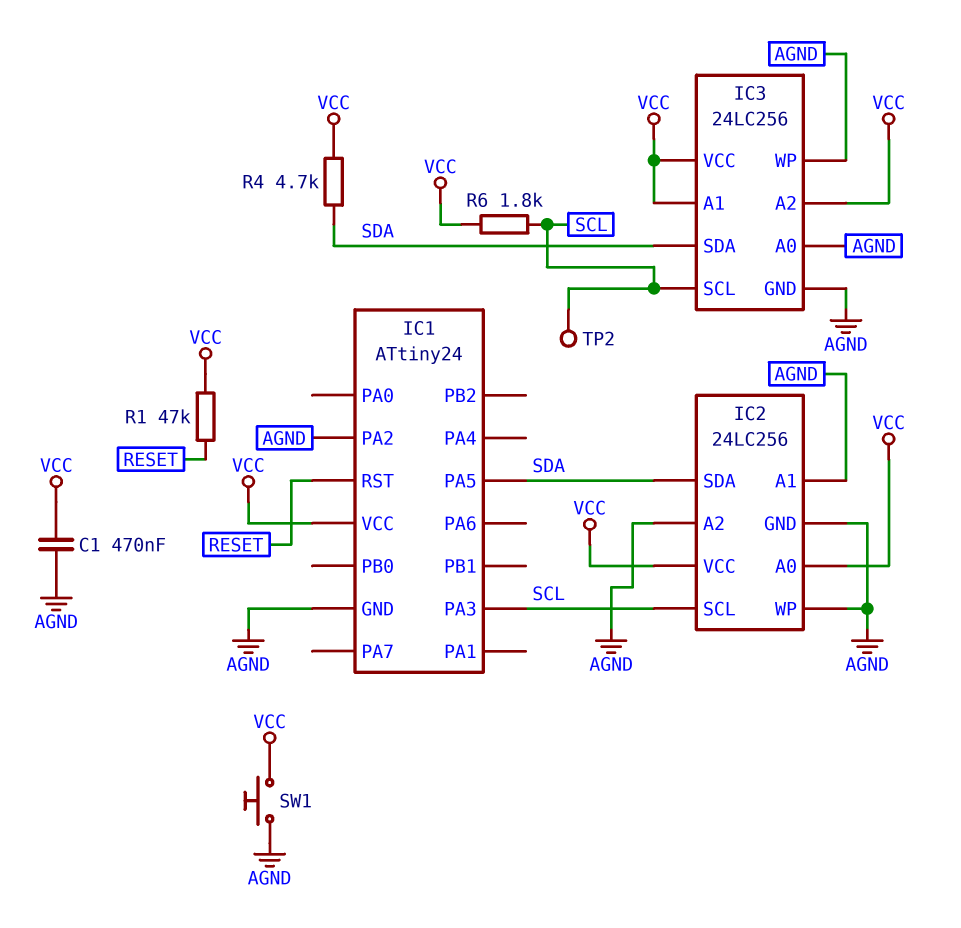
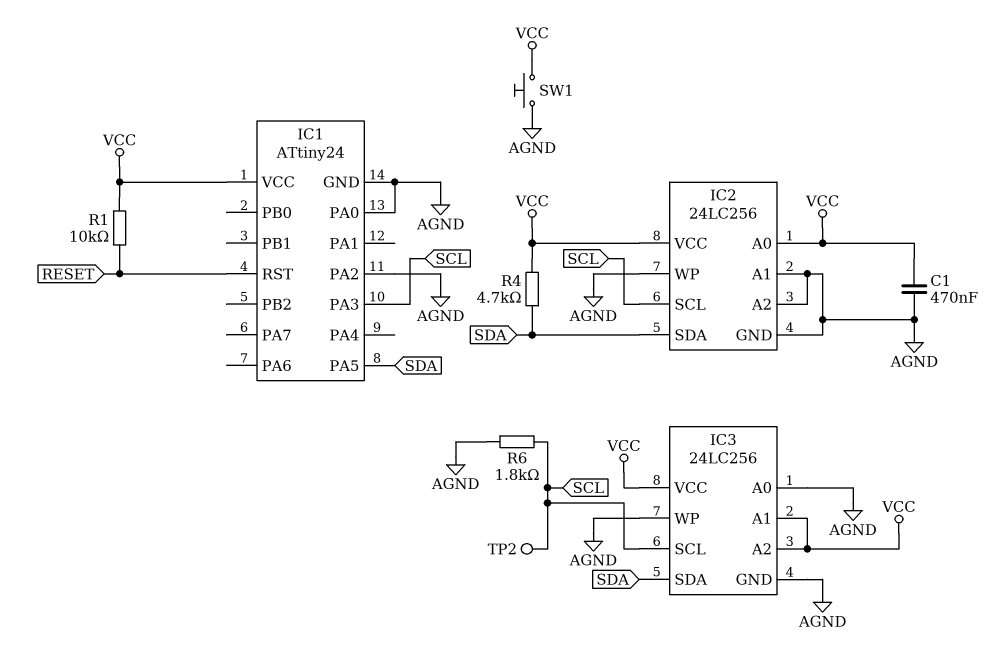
IC1 pin PA0: none -> AGND
R1: 47k (RESET, VCC) -> 10k (RESET, VCC)
R6: 1.8k (SCL, VCC) -> 1.8k (AGND, SCL)

